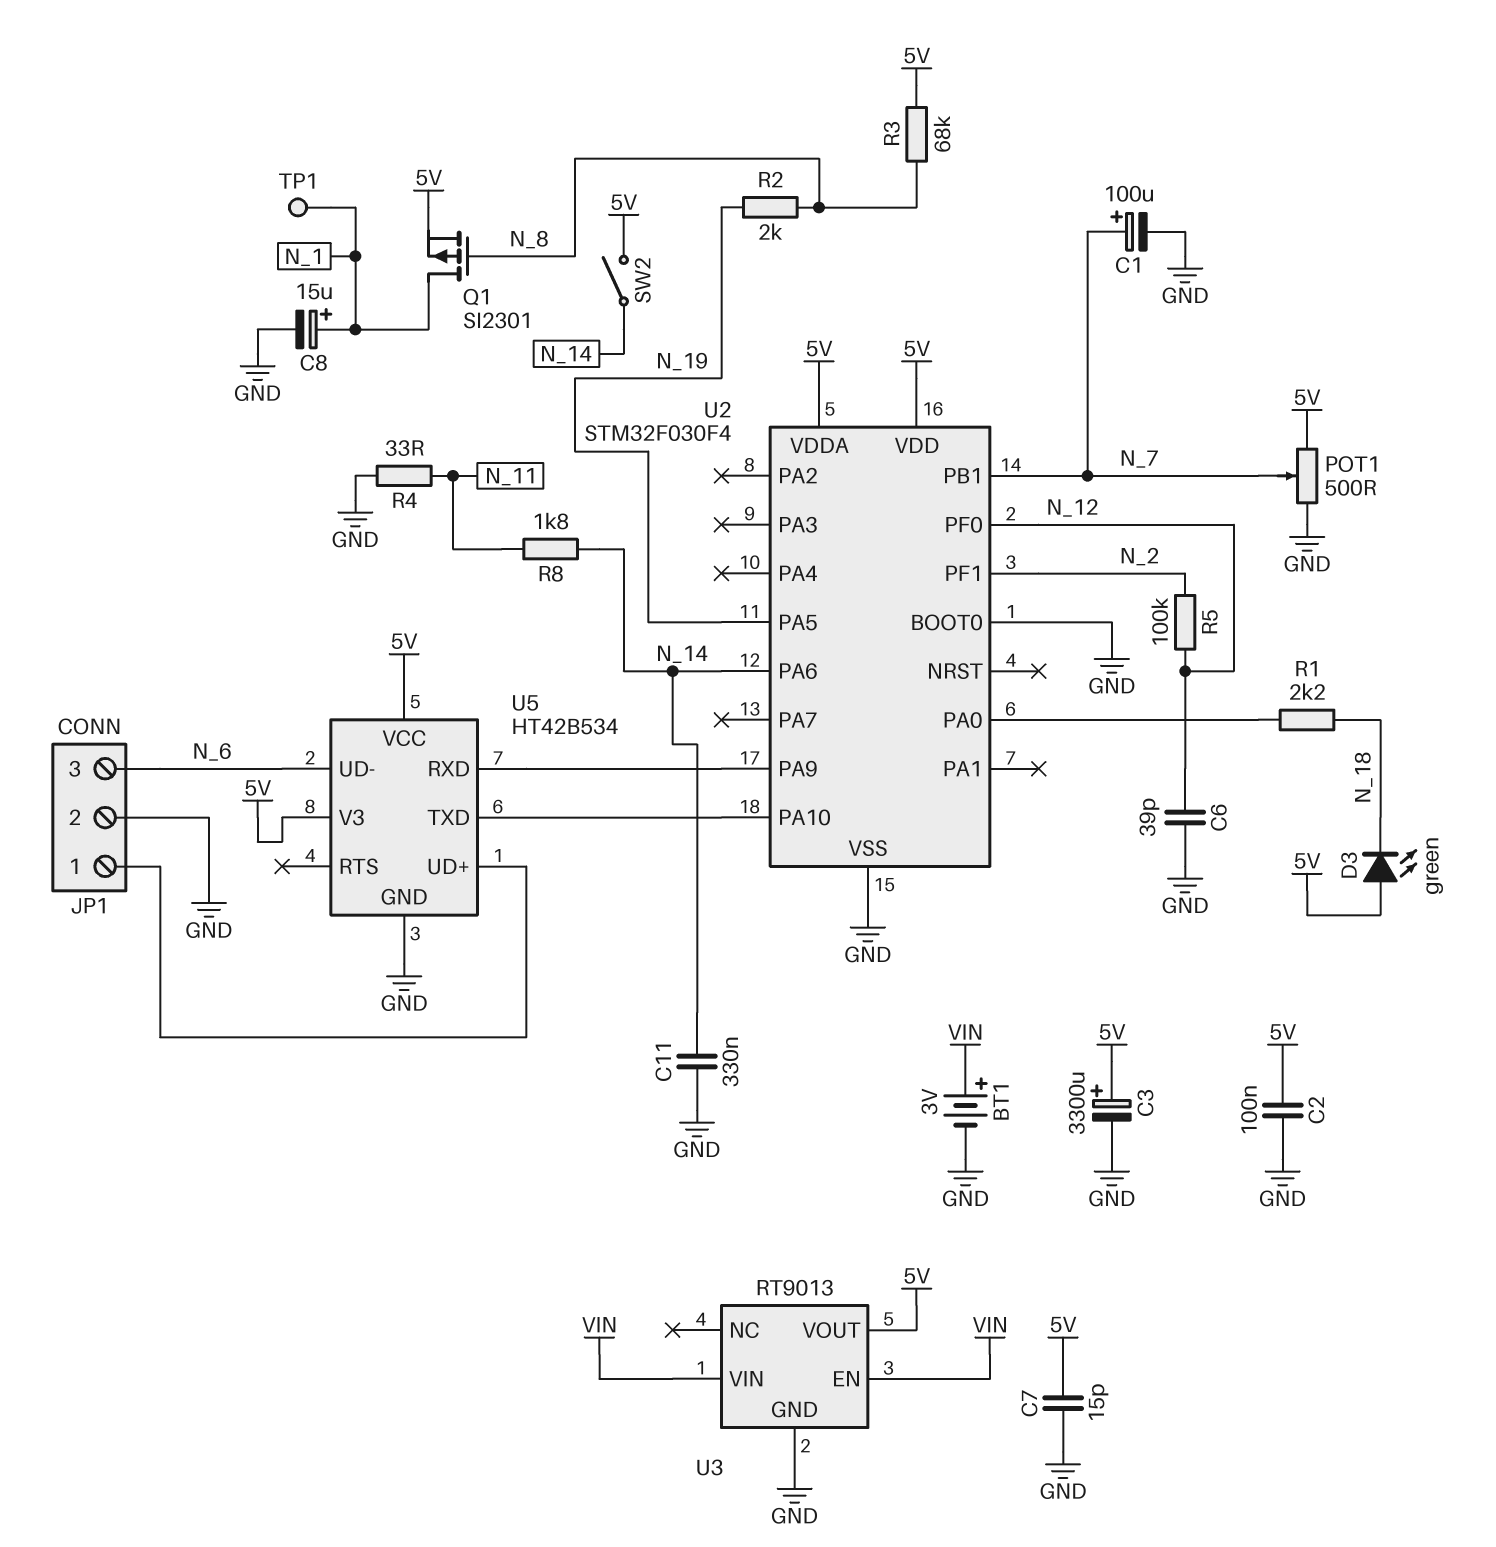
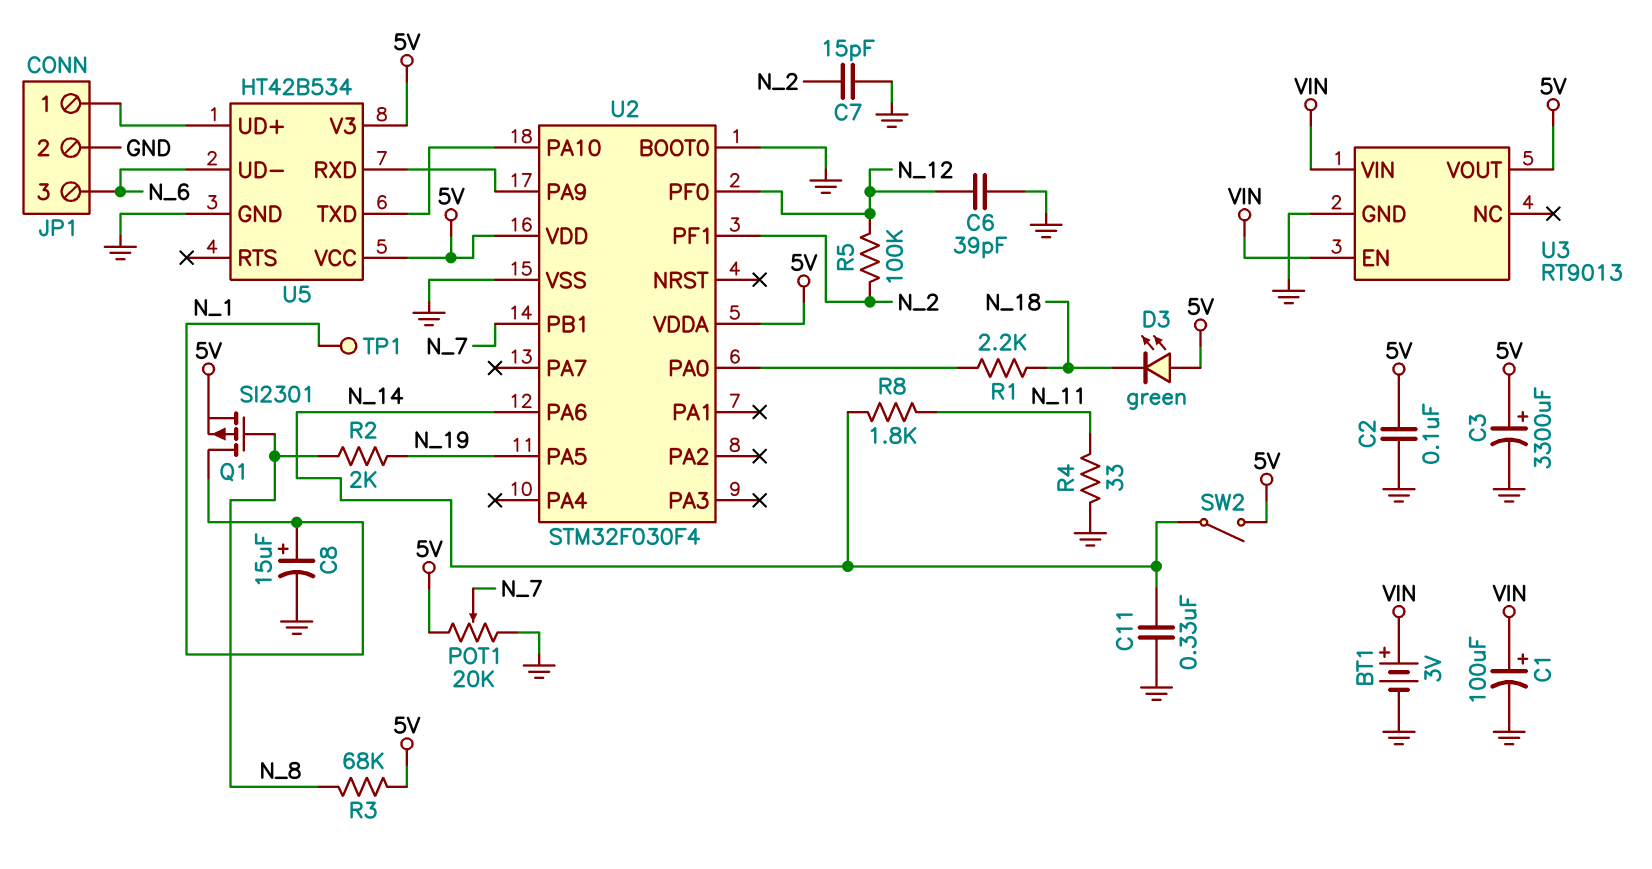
C1: 100uF (plus N_7, minus GND) -> 100uF (plus VIN, minus GND)
C7: 15pF (5V, GND) -> 15pF (GND, N_2)
POT1: 500 (5V, GND, wiper N_7) -> 20k (5V, GND, wiper N_7)

